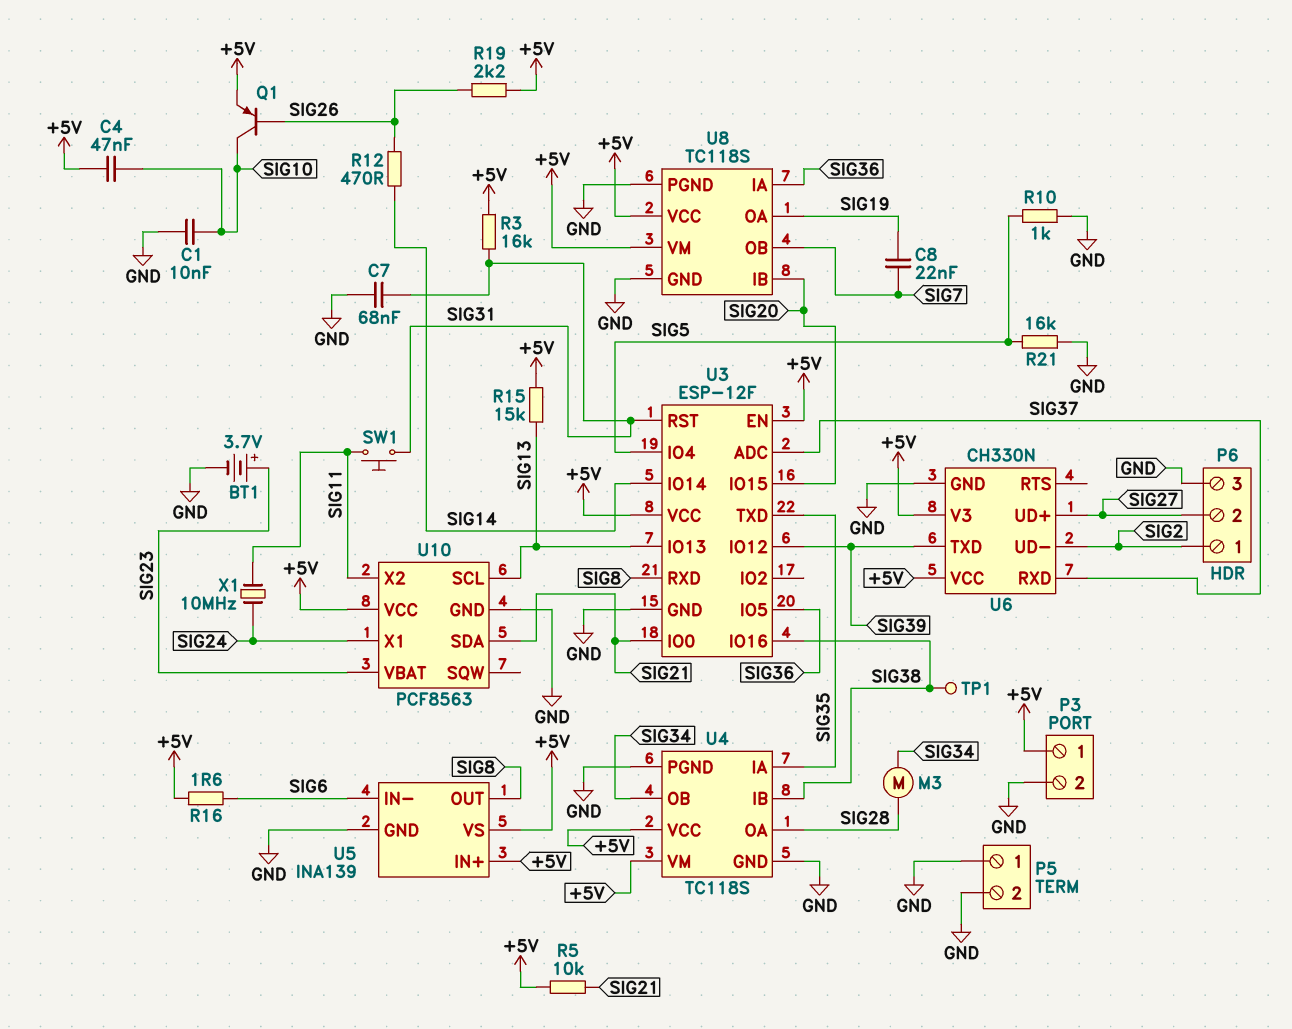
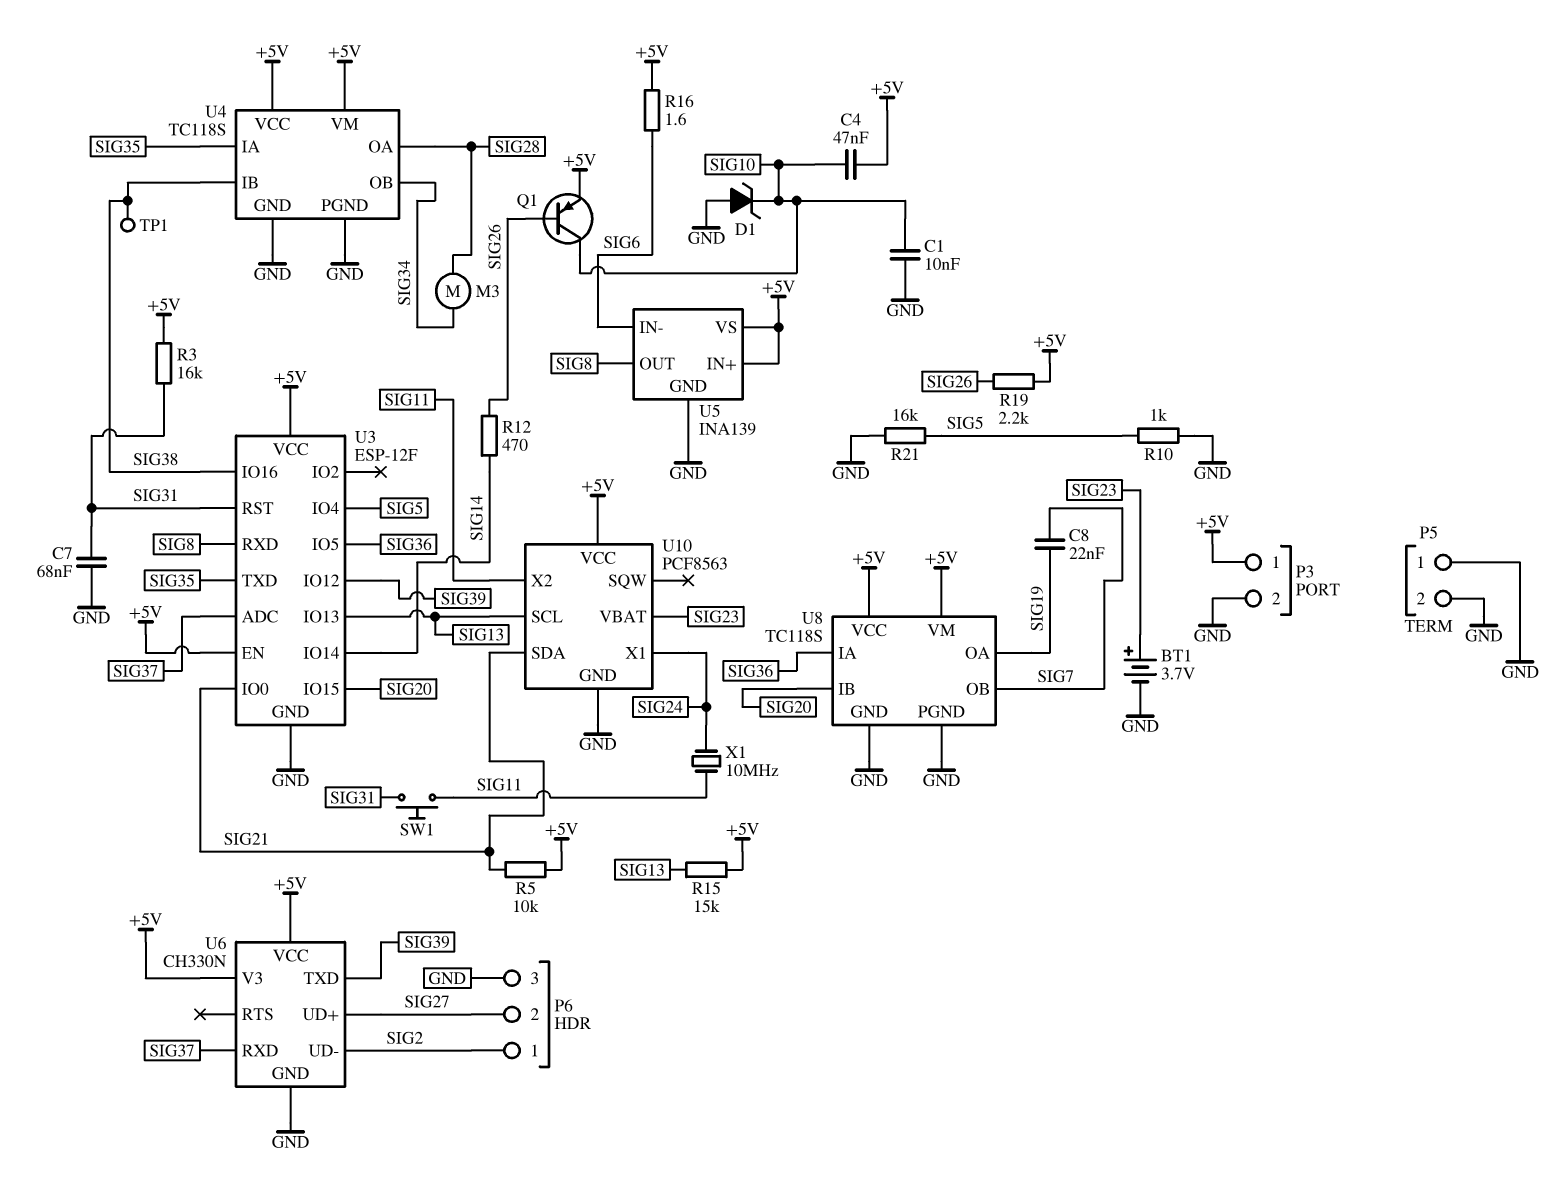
D1: none -> zener (A GND, K SIG10)

